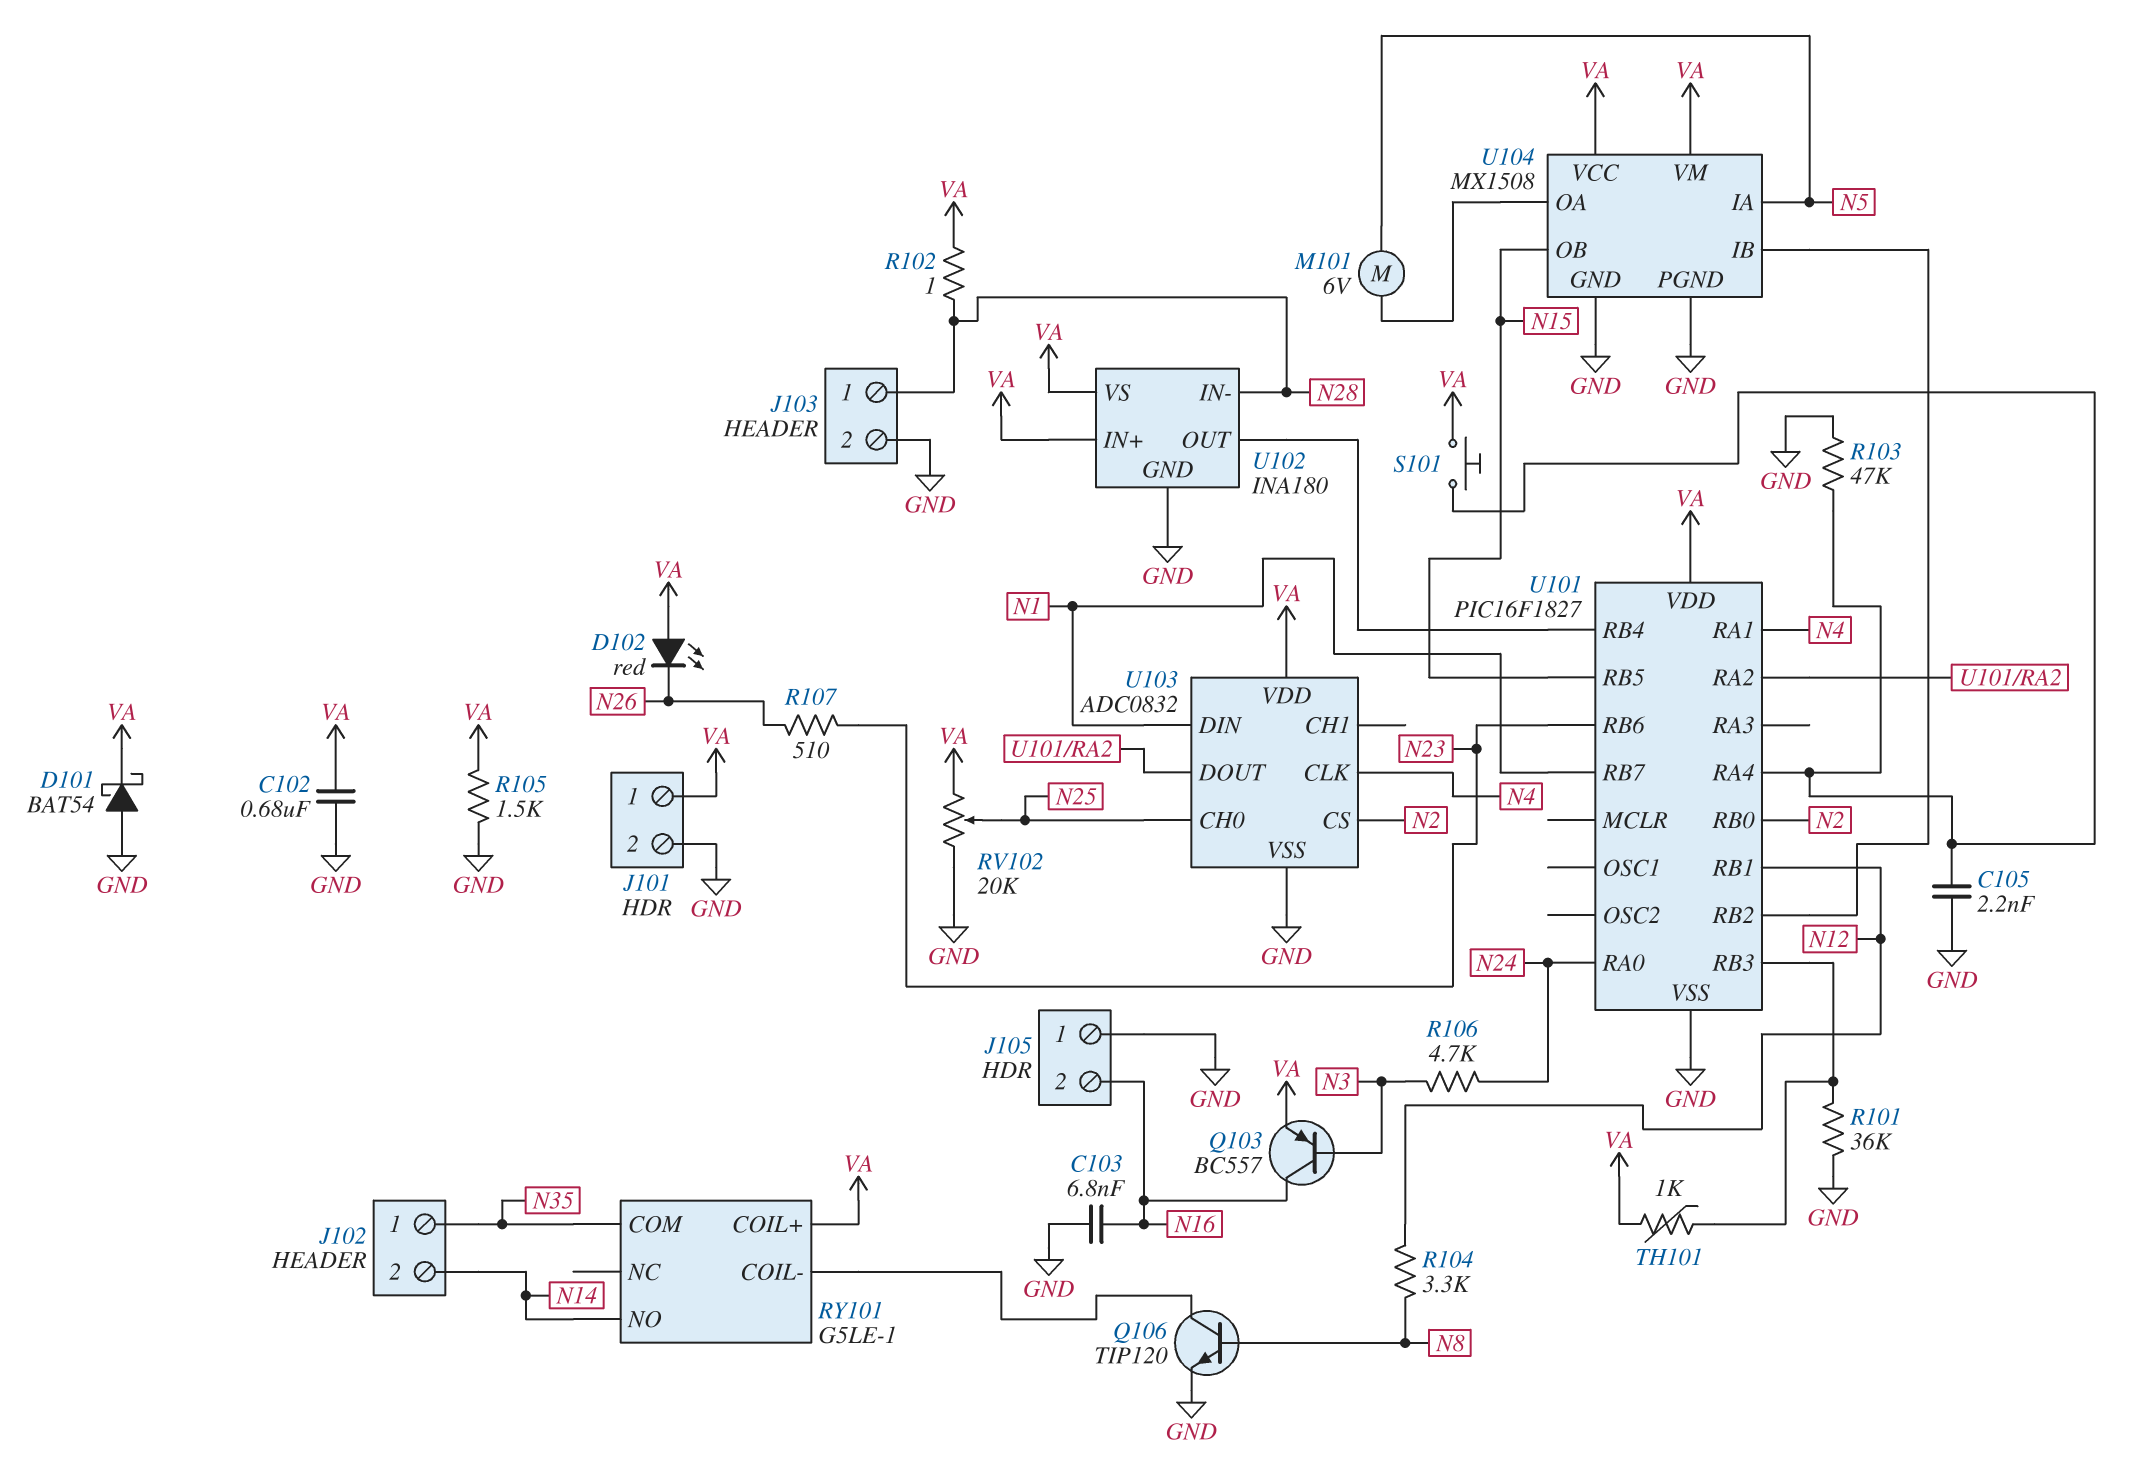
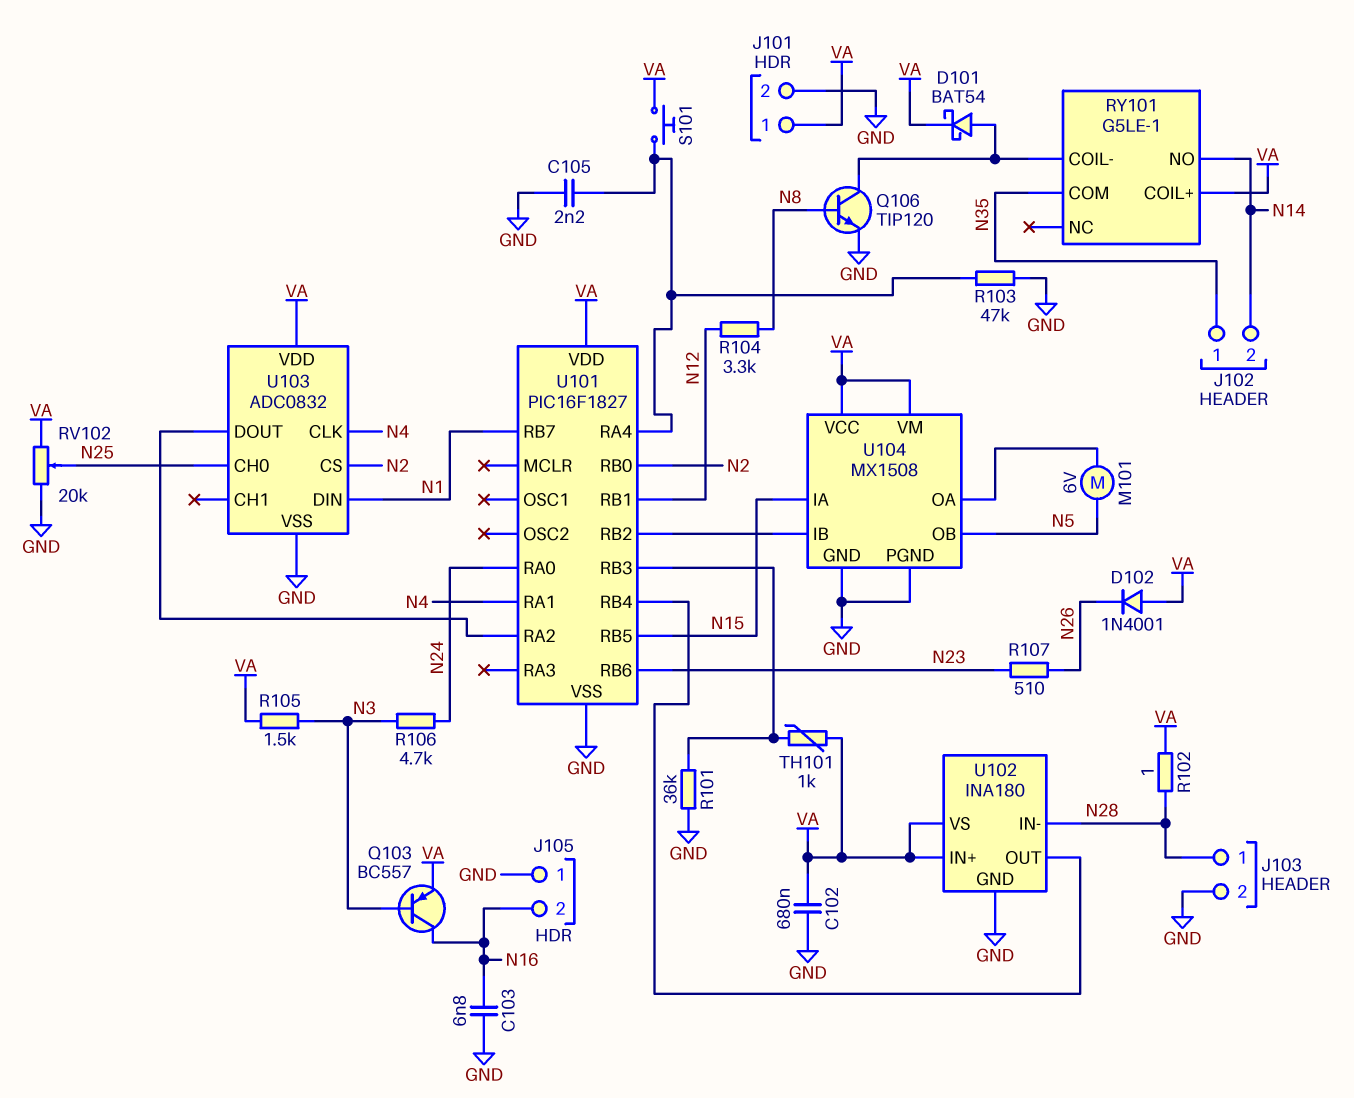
D101: schottky BAT54 (A GND, K VA) -> schottky BAT54 (A RY101/COIL-, K VA)
D102: LED red (A VA, K N26) -> diode 1N4001 (A VA, K N26)
R105: 1.5k (GND, VA) -> 1.5k (N3, VA)
U104 pin IA: N5 -> N15
U104 pin OB: N15 -> N5

